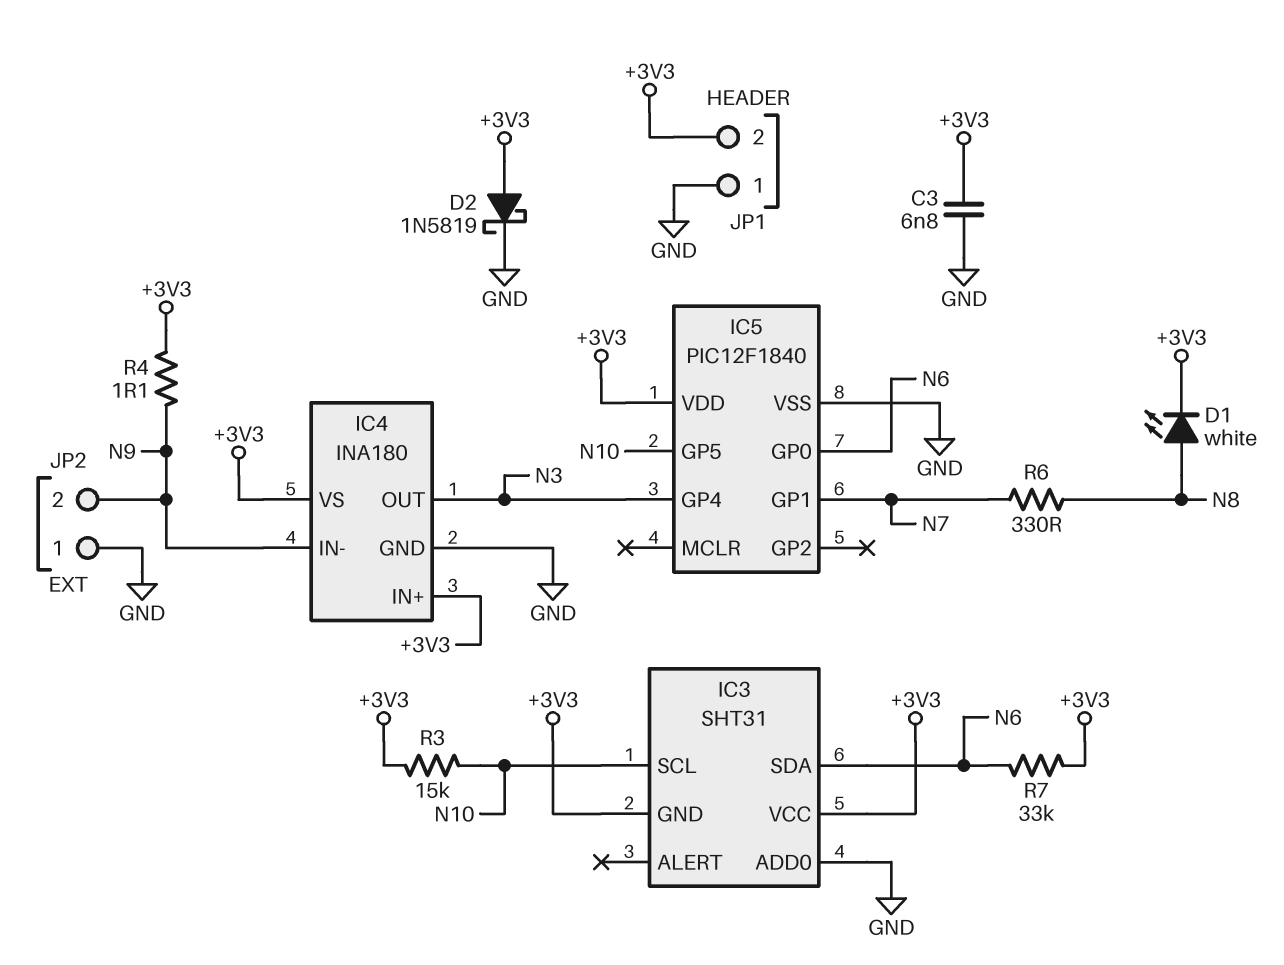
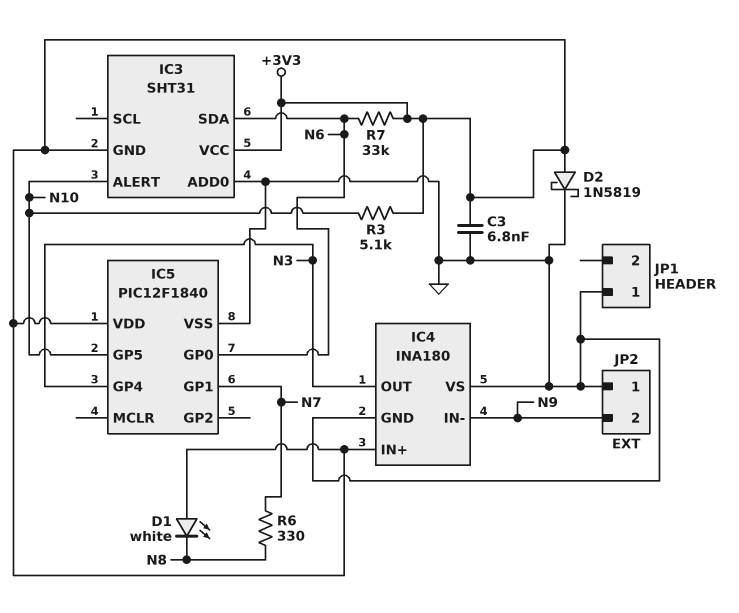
D1: LED white (A N8, K +3V3) -> LED white (A +3V3, K N8)
IC3 pin ALERT: none -> N10
IC3 pin SCL: N10 -> none
IC4 pin VS: +3V3 -> GND
JP1 pin 2: +3V3 -> none
R3: 15k (+3V3, N10) -> 5.1k (+3V3, N10)
R4: 1.1 (+3V3, N9) -> none

